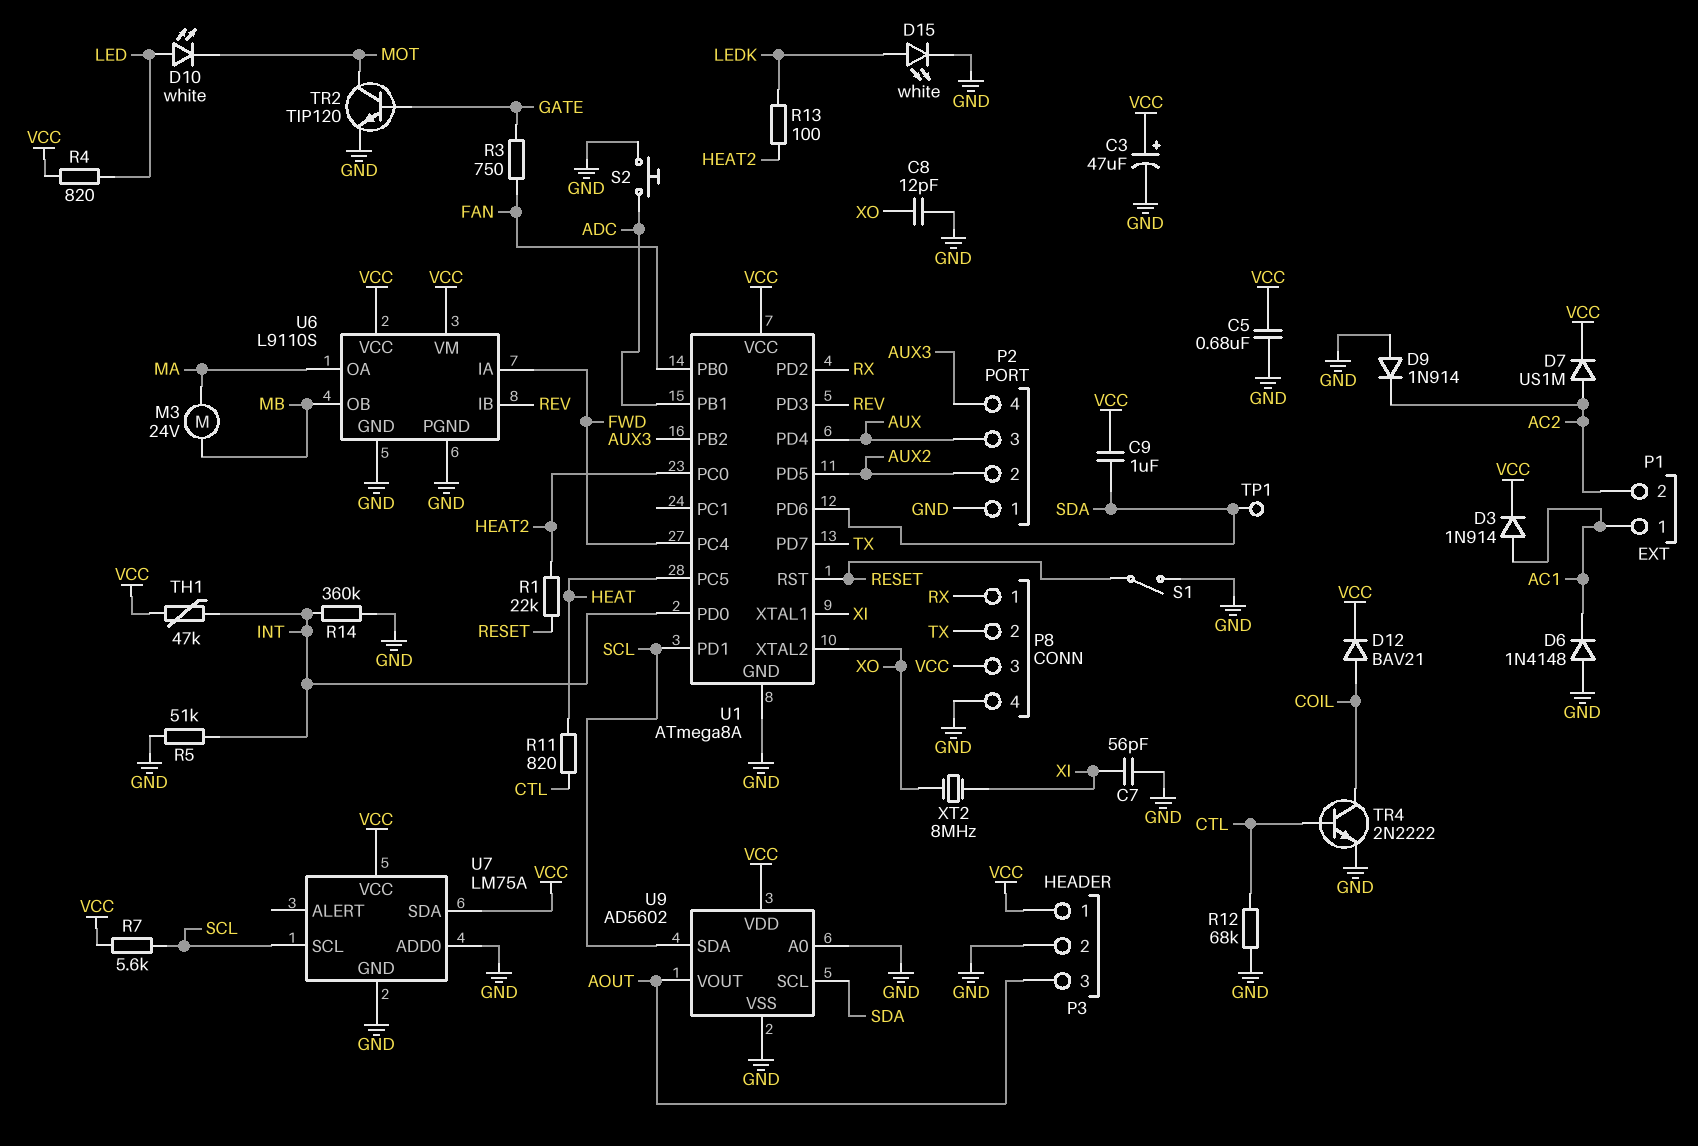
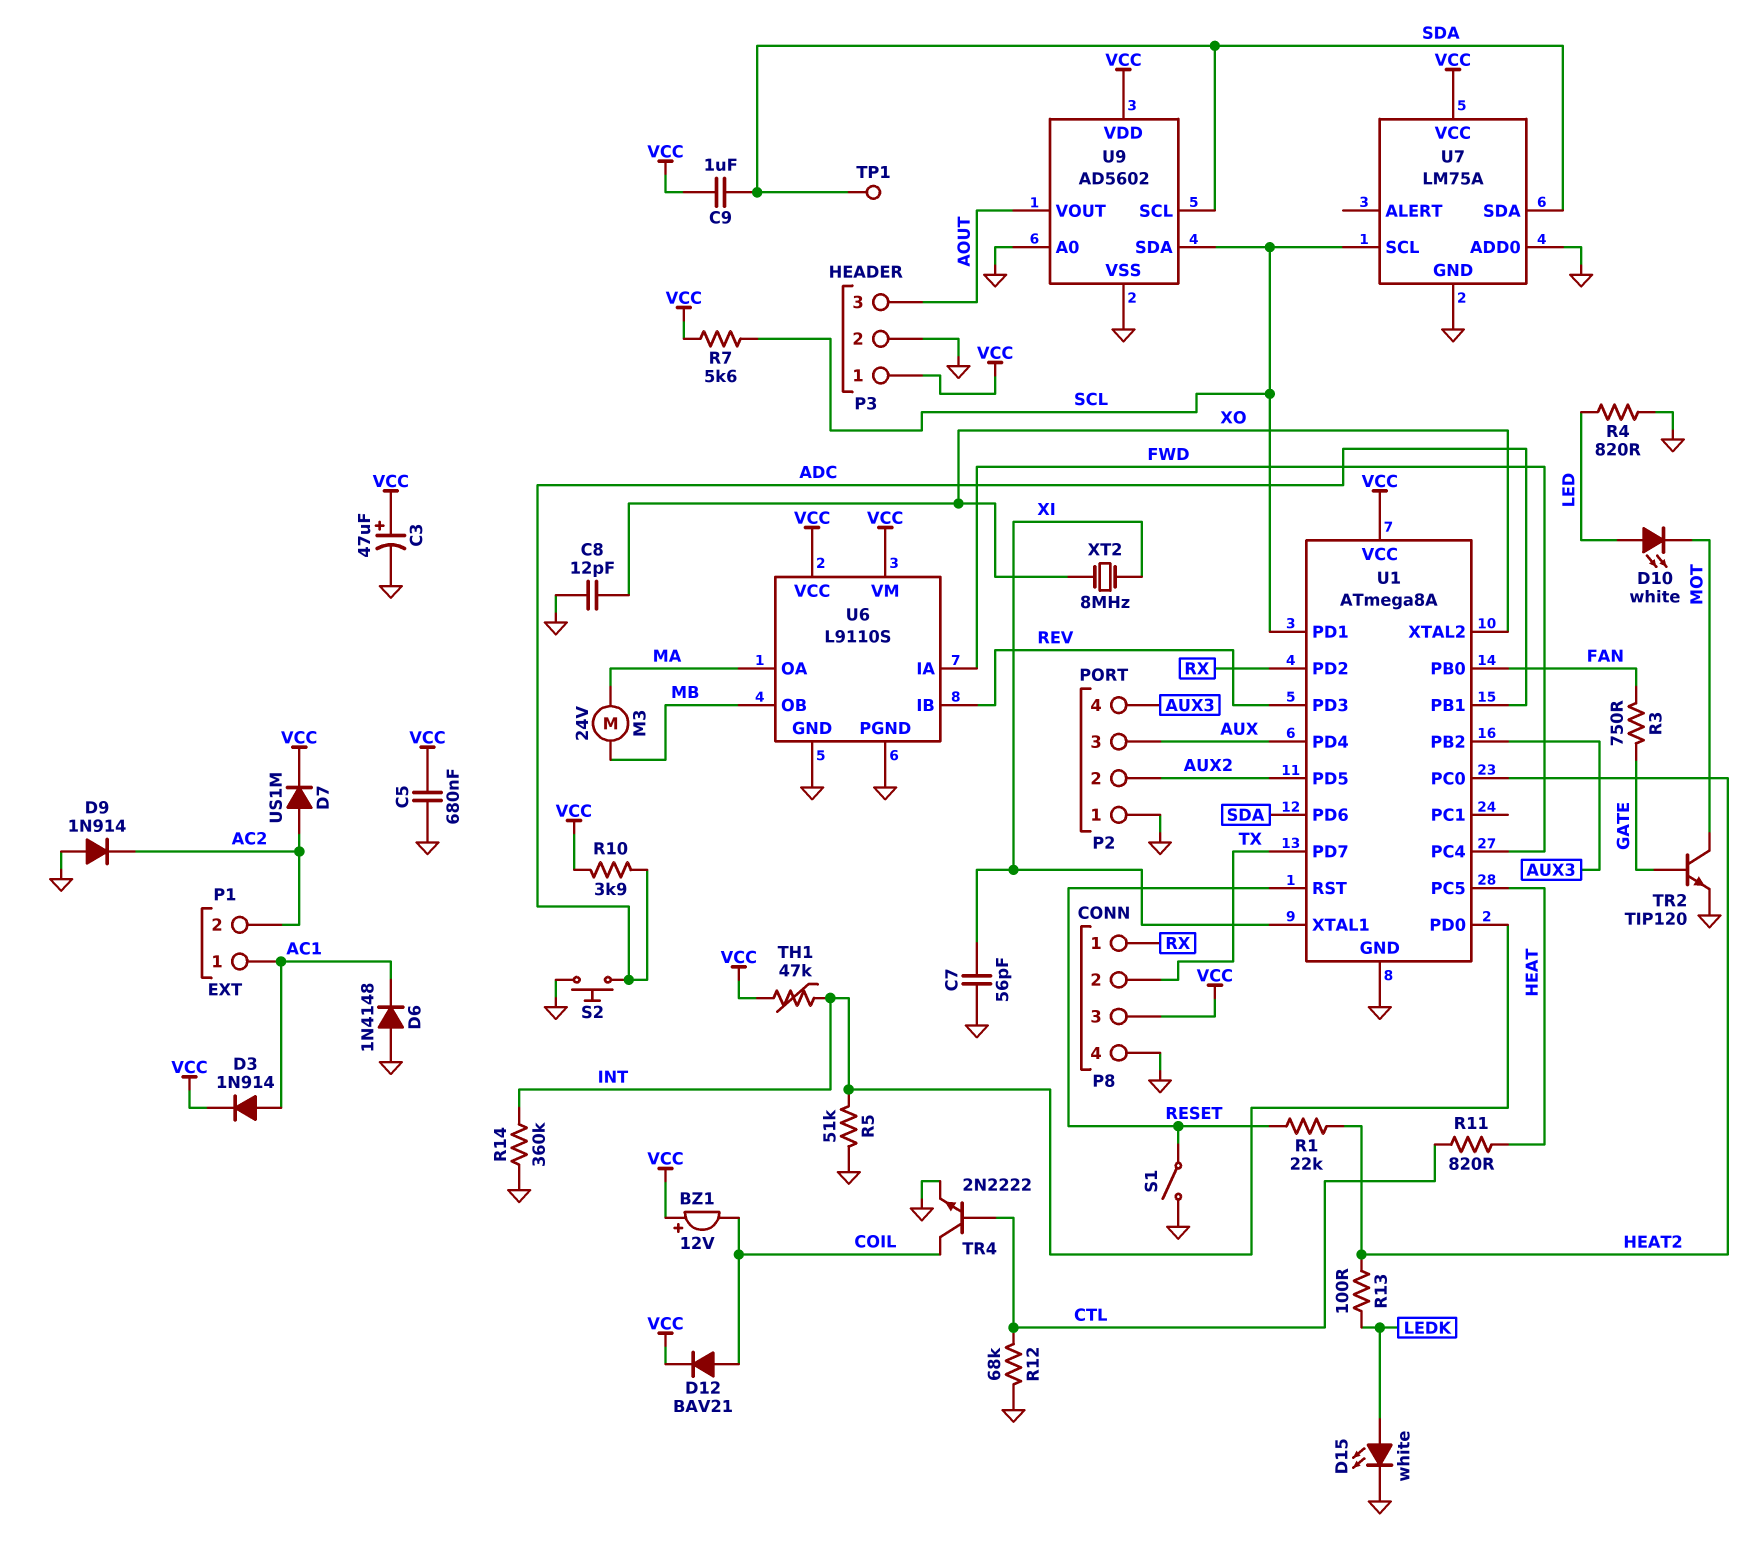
BZ1: none -> buzzer 12V (plus VCC, minus COIL)
R4: 820 (LED, VCC) -> 820 (GND, LED)
R10: none -> 3.9k (ADC, VCC)
U7 pin SDA: VCC -> SDA

